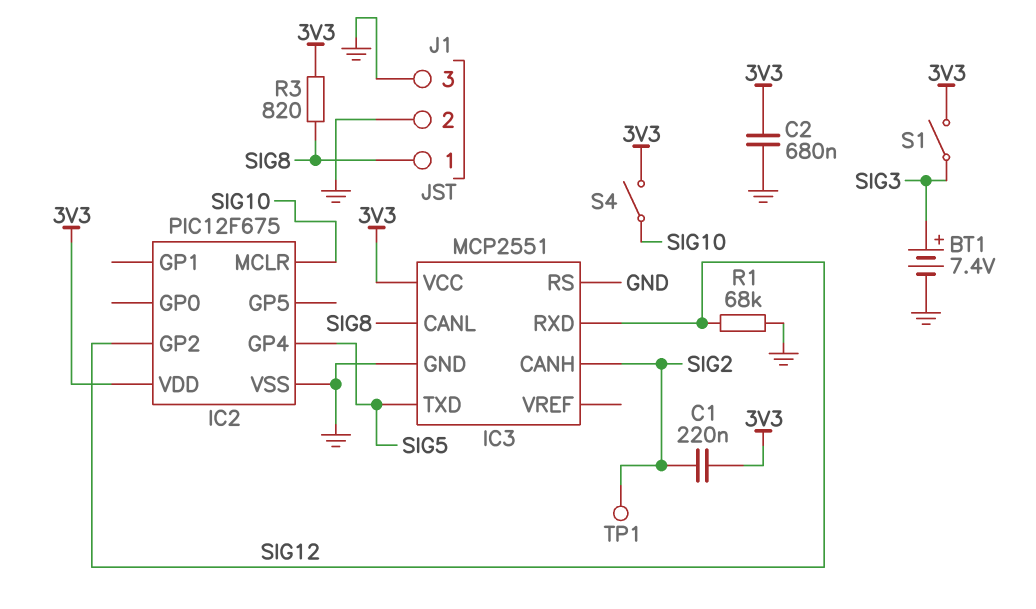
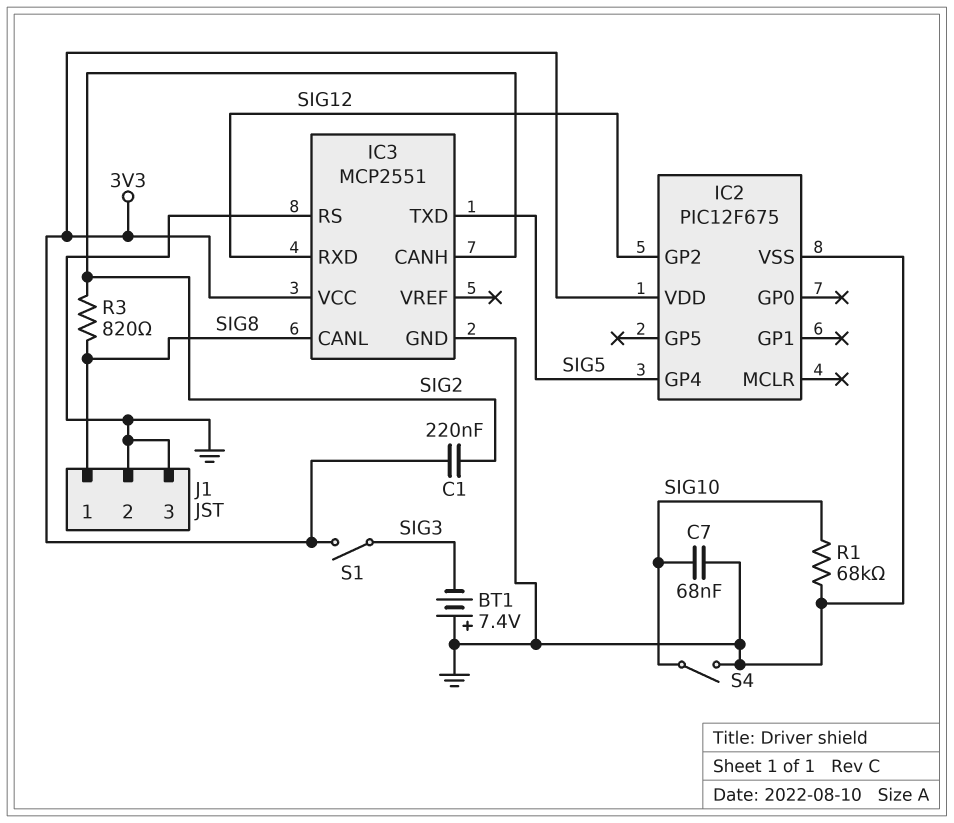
BT1: 7.4V (plus SIG3, minus GND) -> 7.4V (plus GND, minus SIG3)
C2: 680nF (3V3, GND) -> none
C7: none -> 68nF (GND, SIG10)
IC2 pin MCLR: SIG10 -> none
R1: 68k (GND, SIG12) -> 68k (GND, SIG10)
R3: 820 (3V3, SIG8) -> 820 (SIG2, SIG8)
S4: switch (3V3, SIG10) -> switch (GND, SIG10)
TP1: test point (SIG2) -> none

